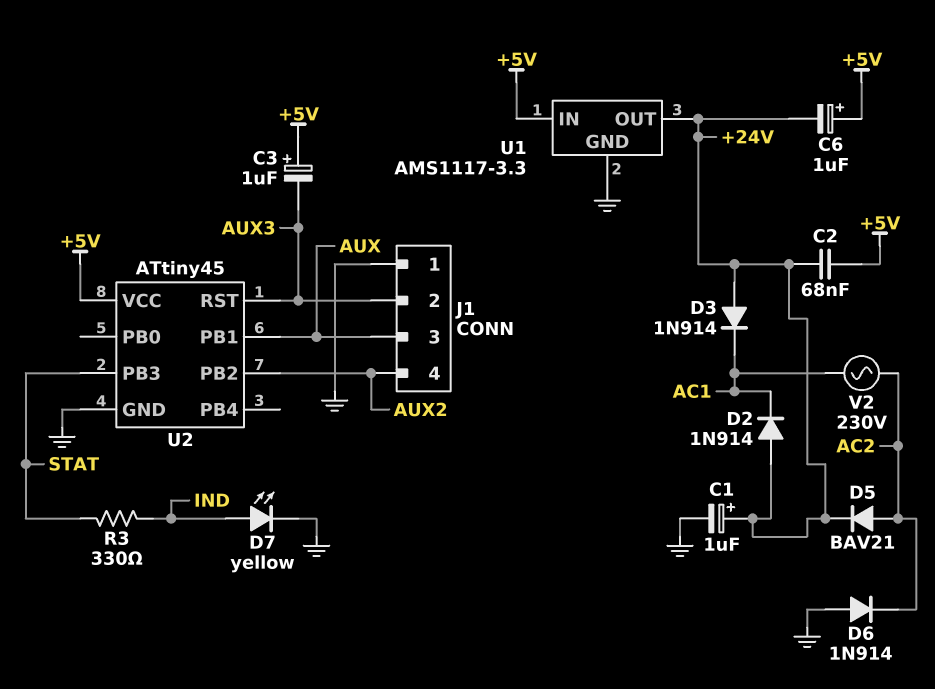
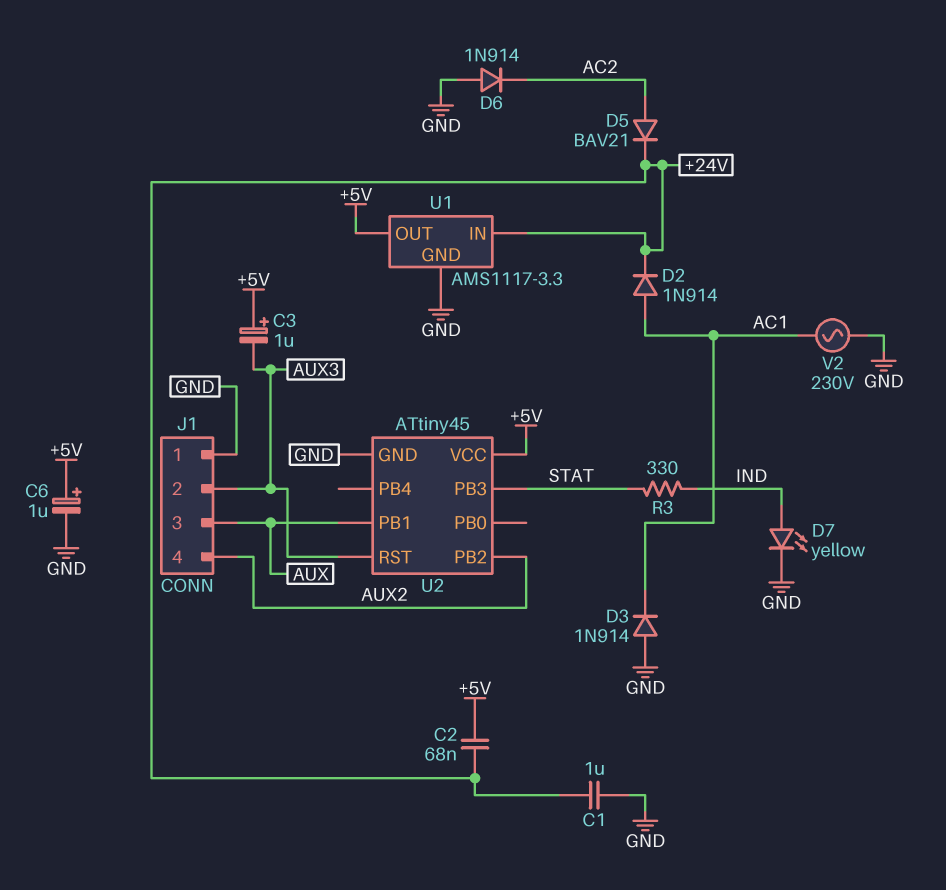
C1: 1uF (plus +24V, minus GND) -> 1uF (+24V, GND)
C6: 1uF (plus +5V, minus +24V) -> 1uF (plus +5V, minus GND)
D2: diode 1N914 (A +24V, K AC1) -> diode 1N914 (A AC1, K +24V)
D3: diode 1N914 (A +24V, K AC1) -> diode 1N914 (A GND, K AC1)
U1 pin IN: +5V -> +24V
U1 pin OUT: +24V -> +5V
V2: AC 230V (AC1, AC2) -> AC 230V (AC1, GND)

